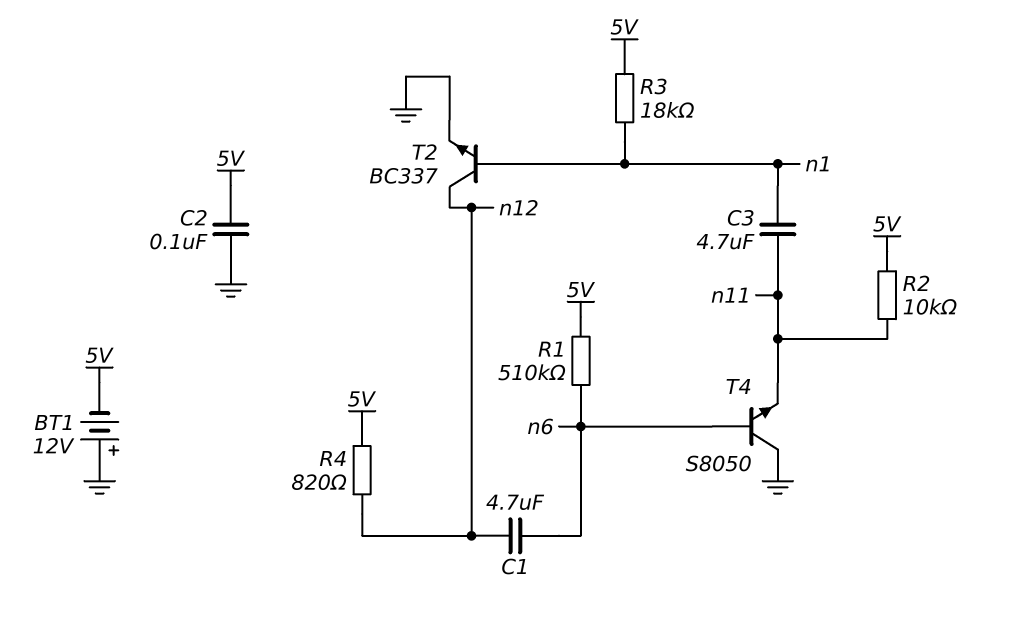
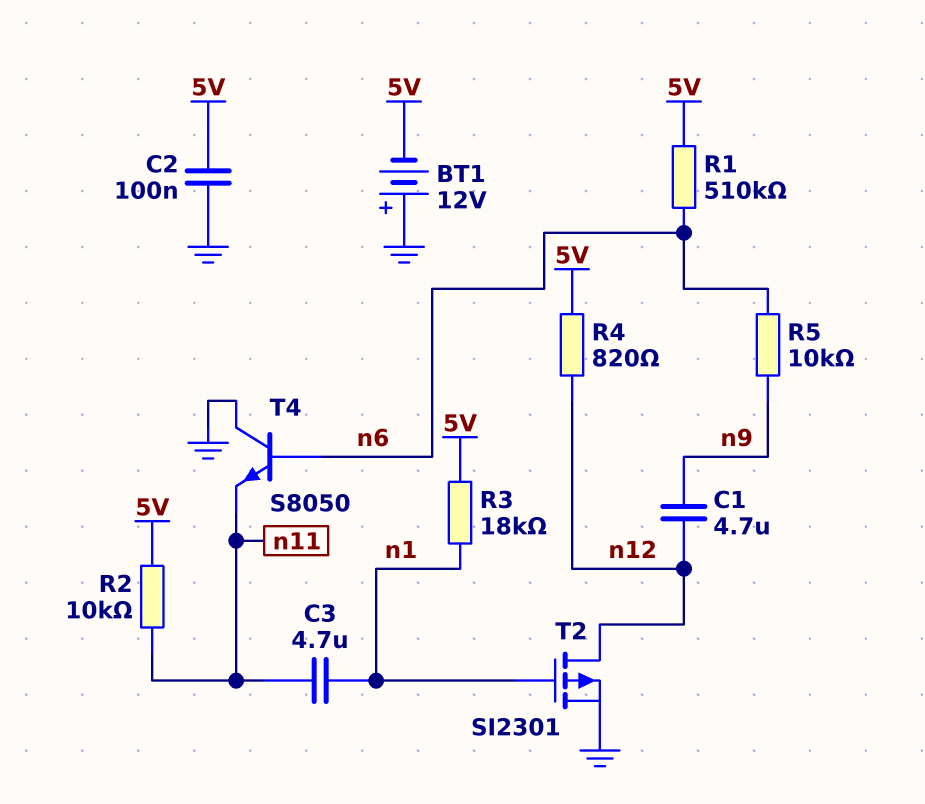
C1: 4.7uF (n6, n12) -> 4.7uF (n9, n12)
R5: none -> 10k (n6, n9)
T2: NPN BC337 (B n1, C n12, E GND) -> PMOS SI2301 (G n1, D n12, S GND)

